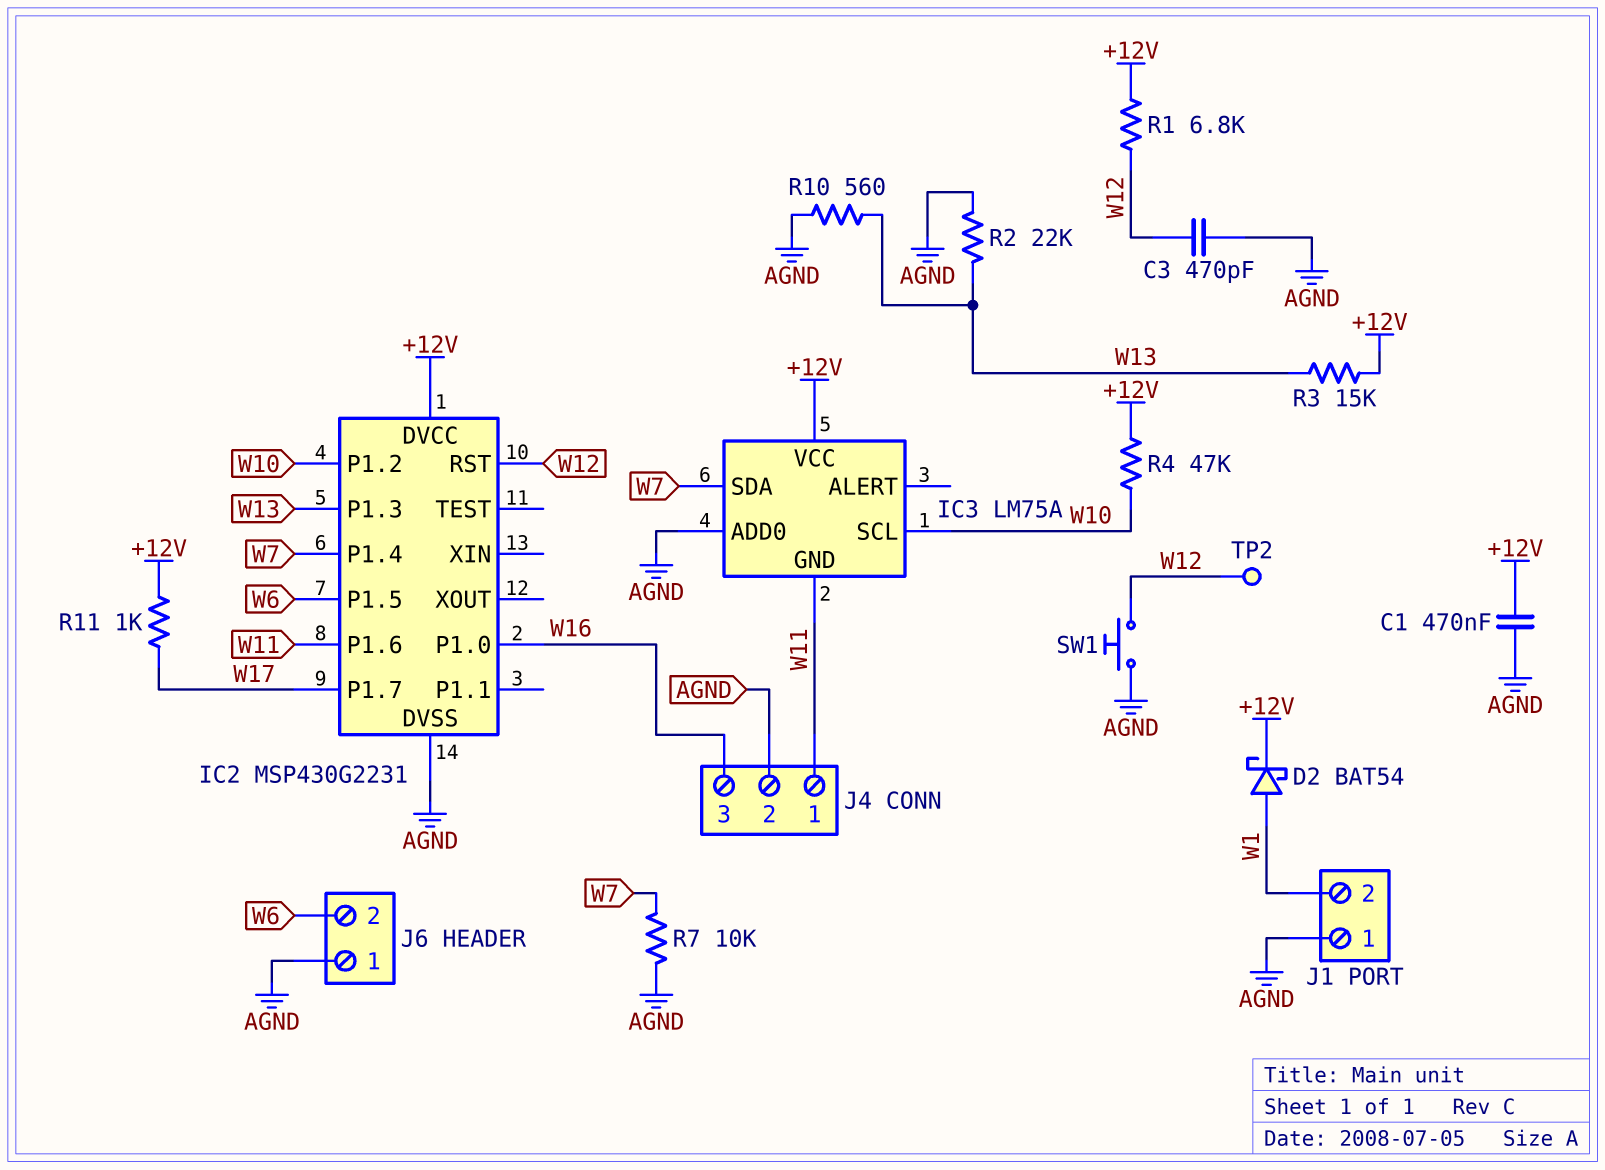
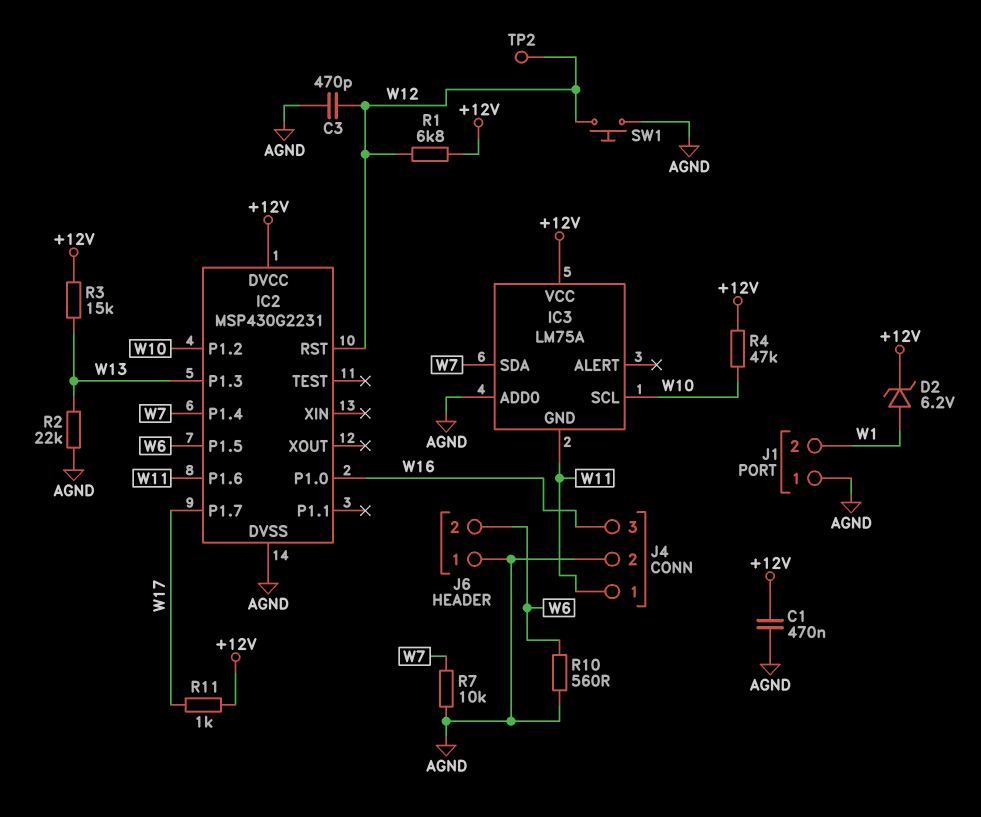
D2: schottky BAT54 (A W1, K +12V) -> zener 6.2V (A W1, K +12V)
R10: 560 (AGND, W13) -> 560 (AGND, W6)

